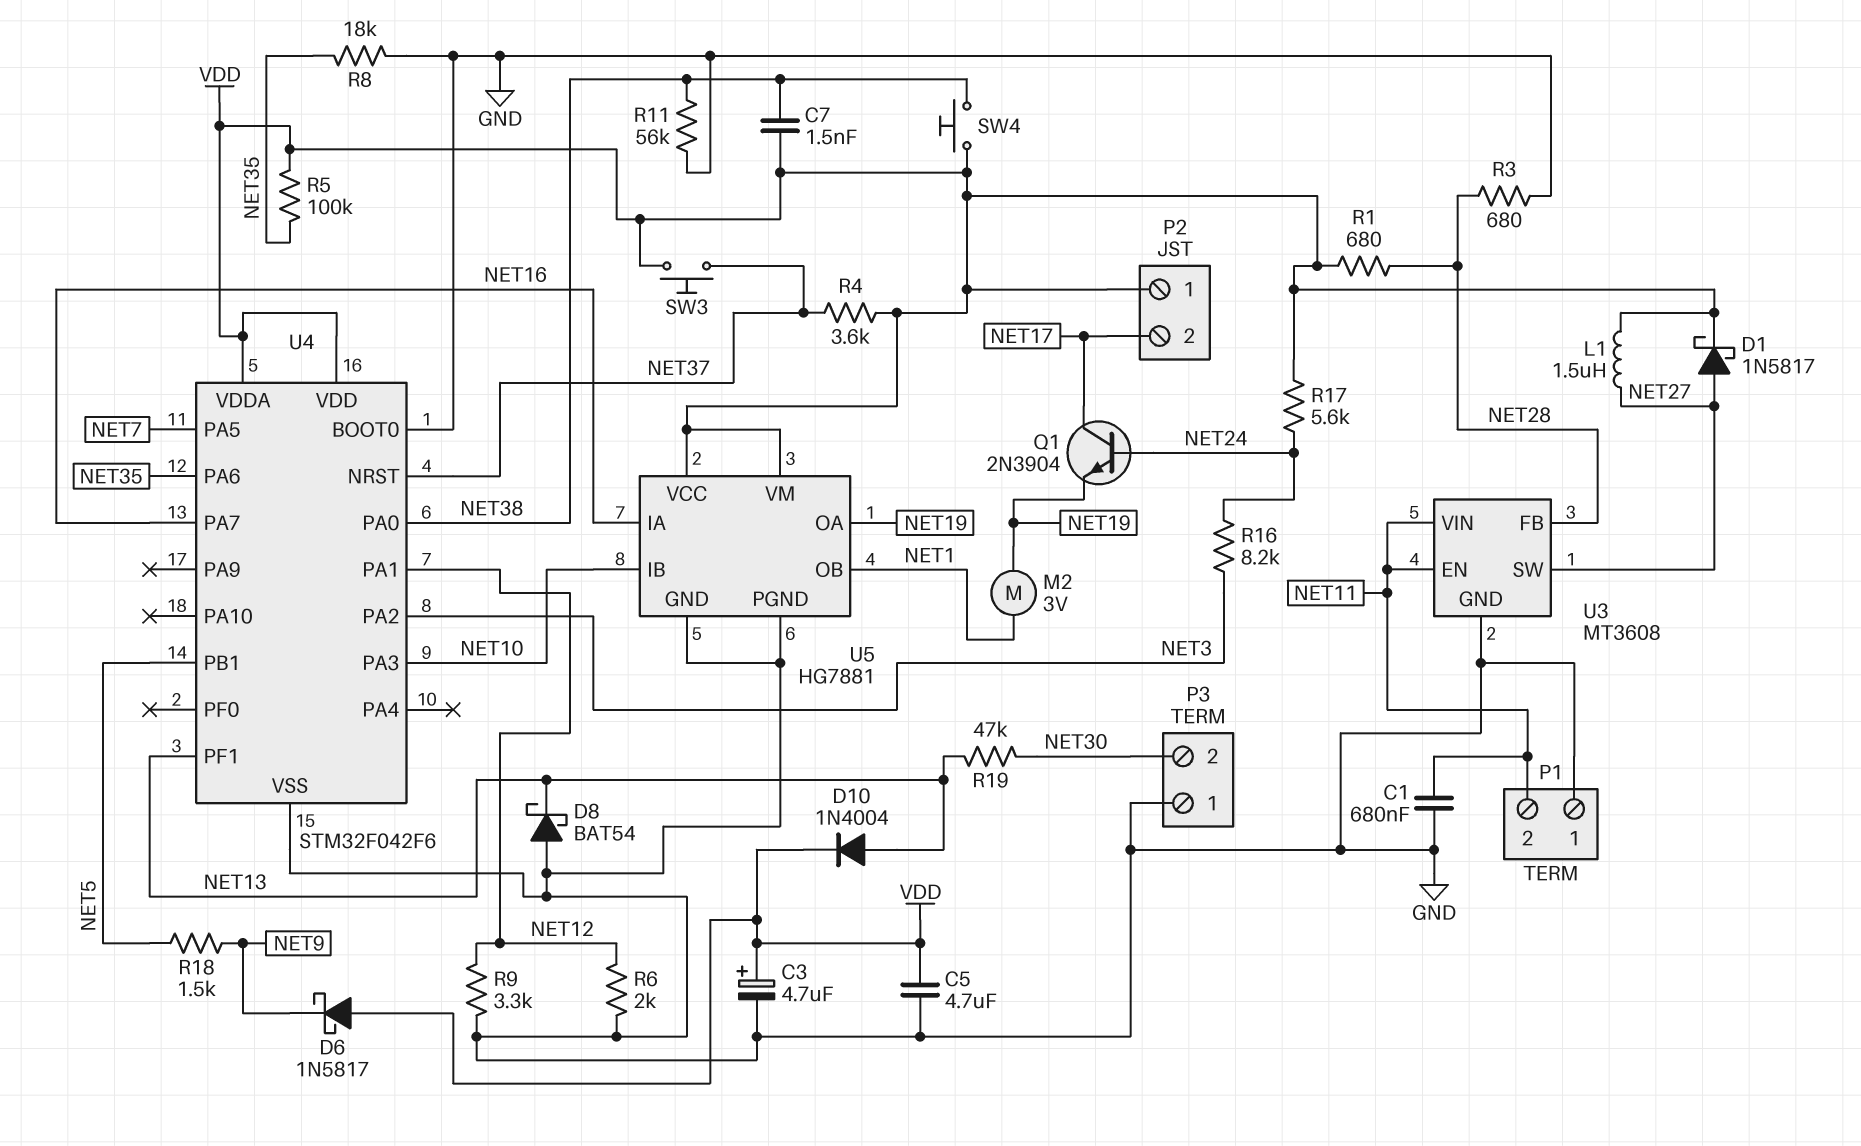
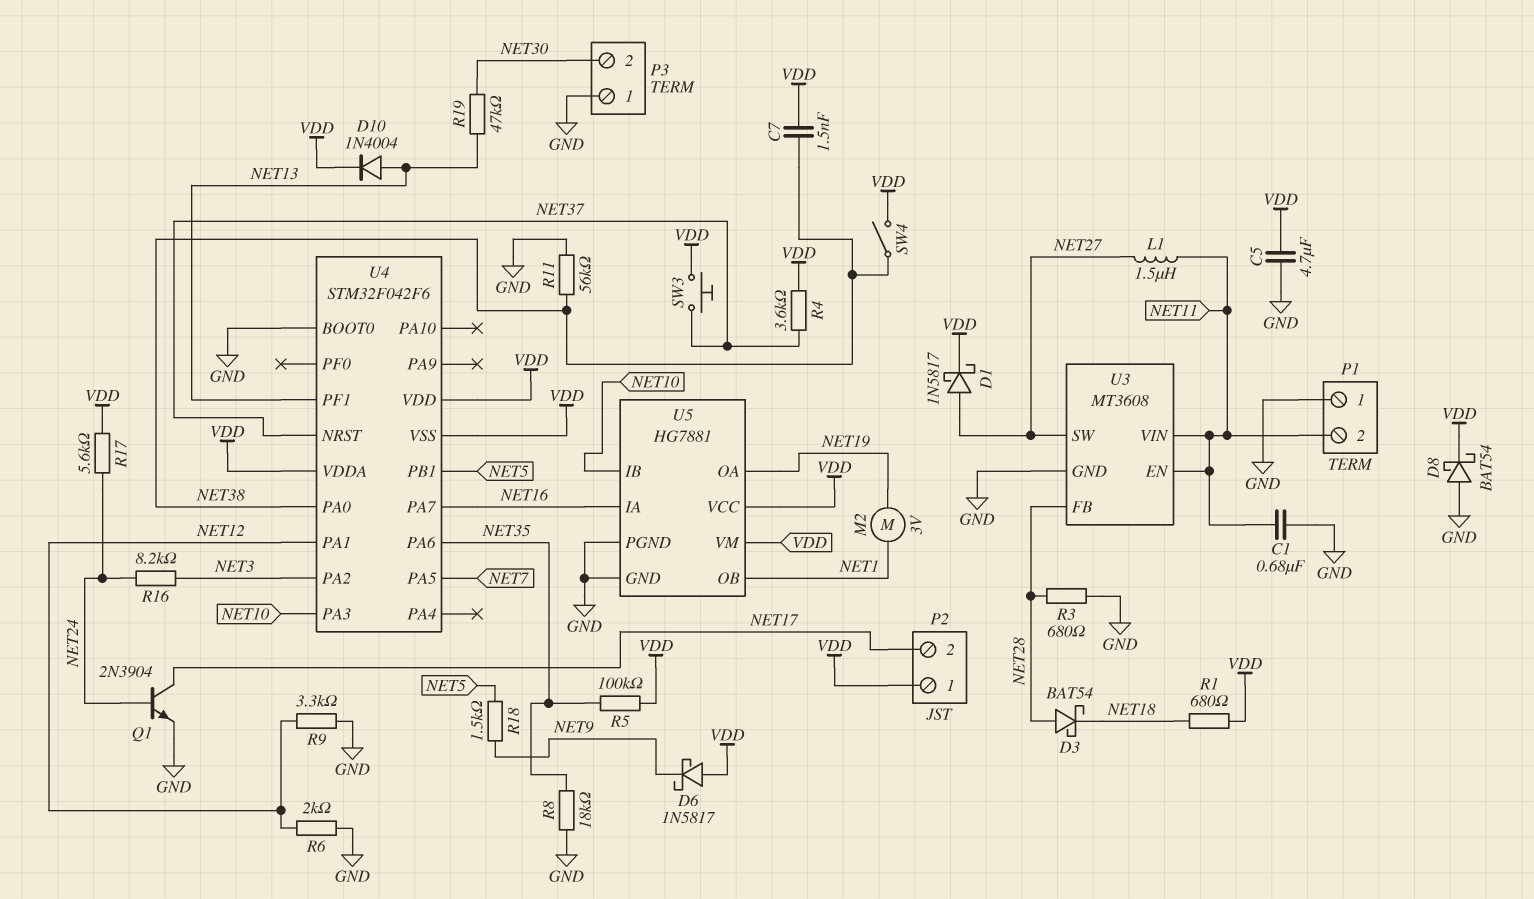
C3: 4.7uF (plus VDD, minus GND) -> none
D3: none -> schottky BAT54 (A NET28, K NET18)
D8: schottky BAT54 (A GND, K NET13) -> schottky BAT54 (A GND, K VDD)
L1: 1.5uH (NET27, VDD) -> 1.5uH (NET11, NET27)
Q1: NPN 2N3904 (B NET24, C NET17, E NET19) -> NPN 2N3904 (B NET24, C NET17, E GND)
R1: 680 (NET28, VDD) -> 680 (NET18, VDD)
SW4: button (NET38, VDD) -> switch (NET38, VDD)
U4 pin VSS: GND -> VDD

